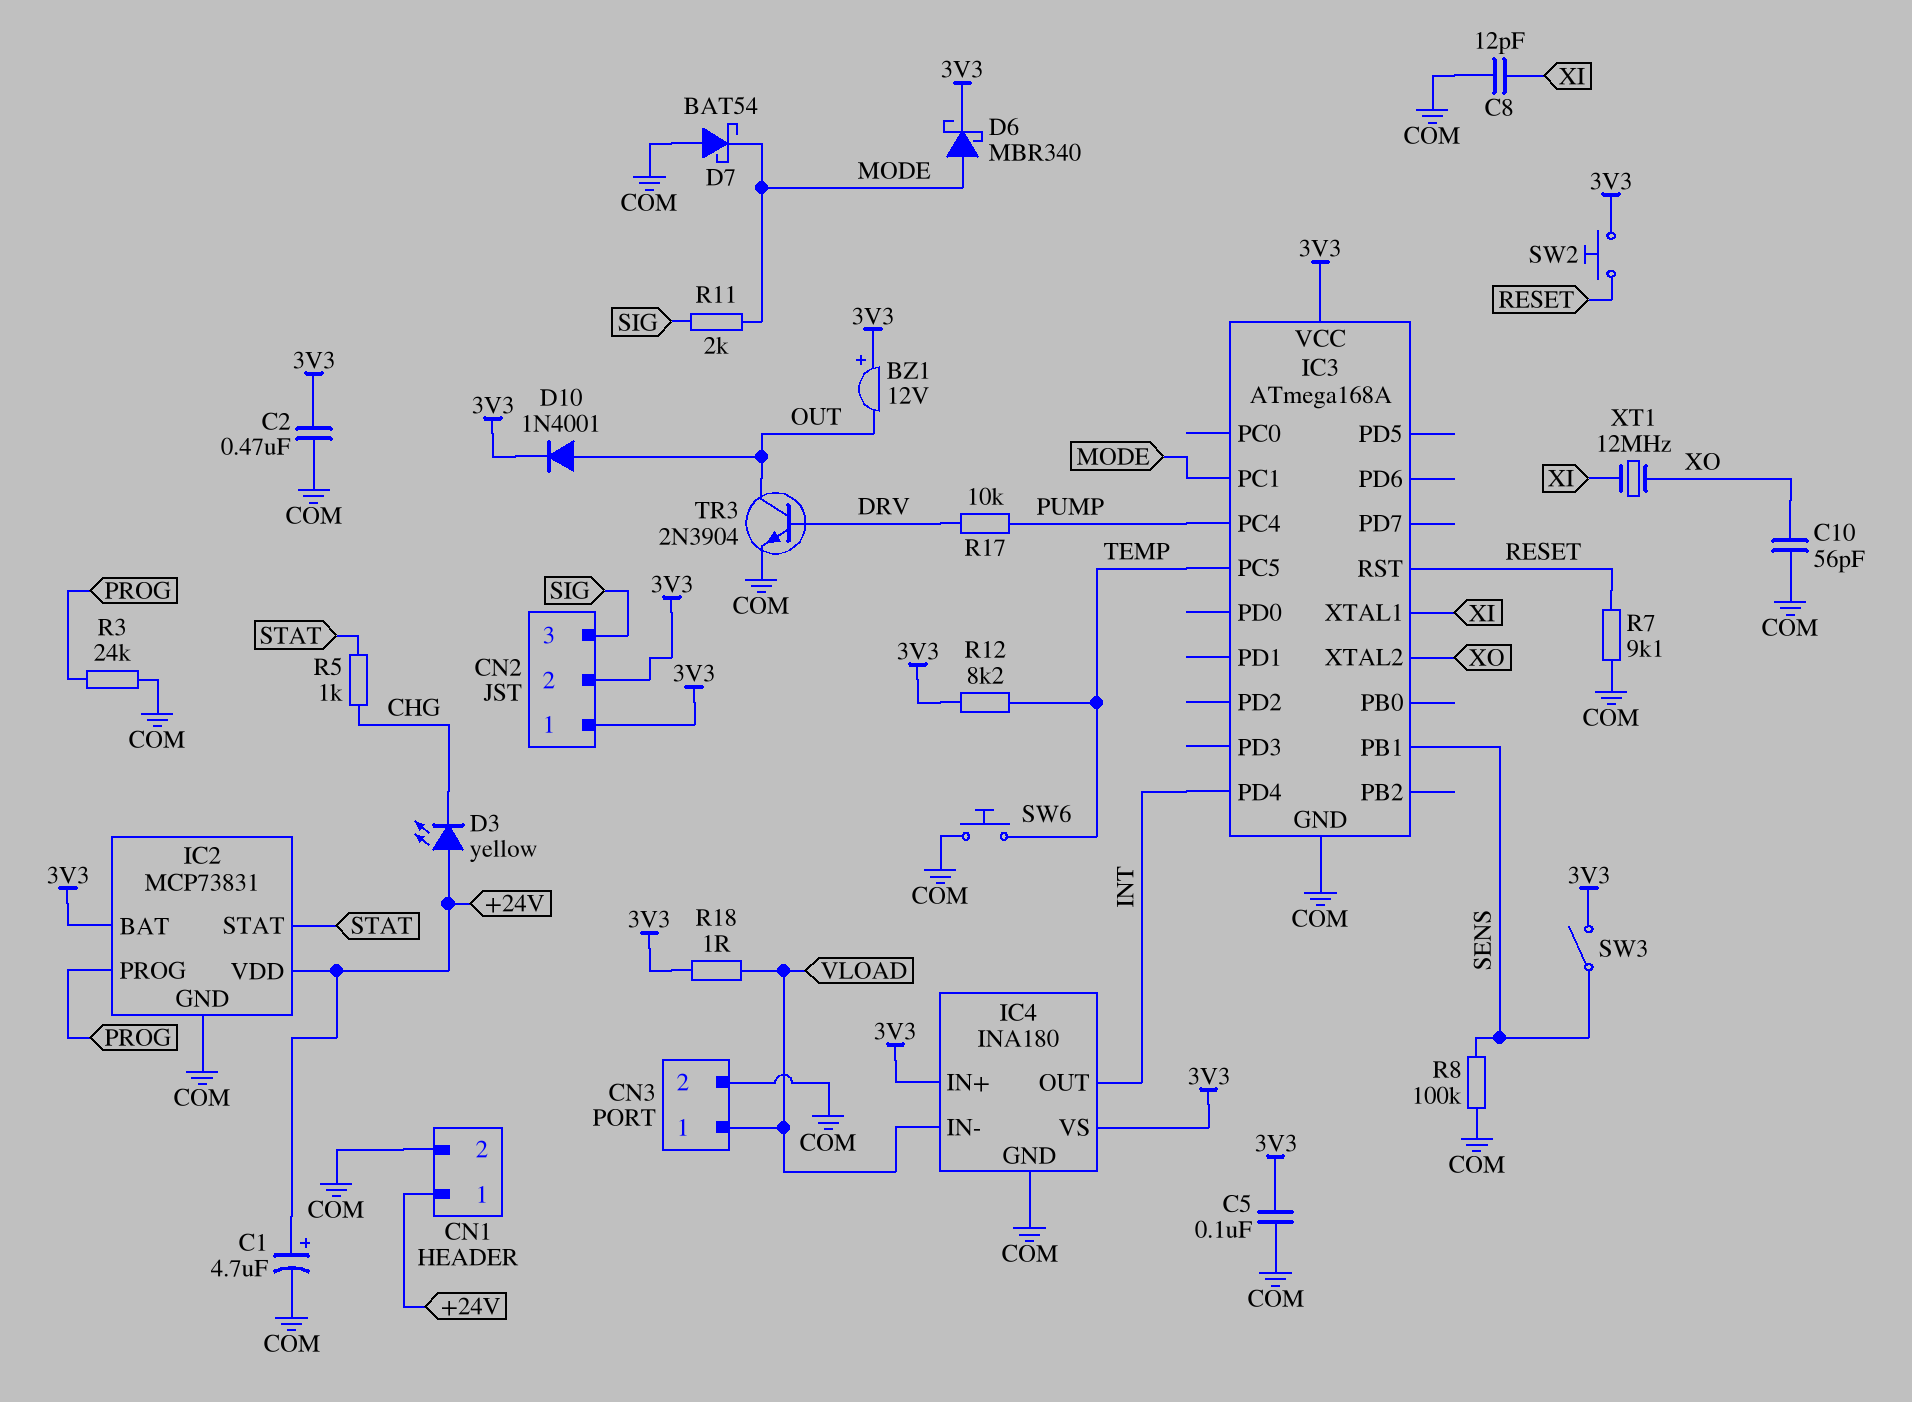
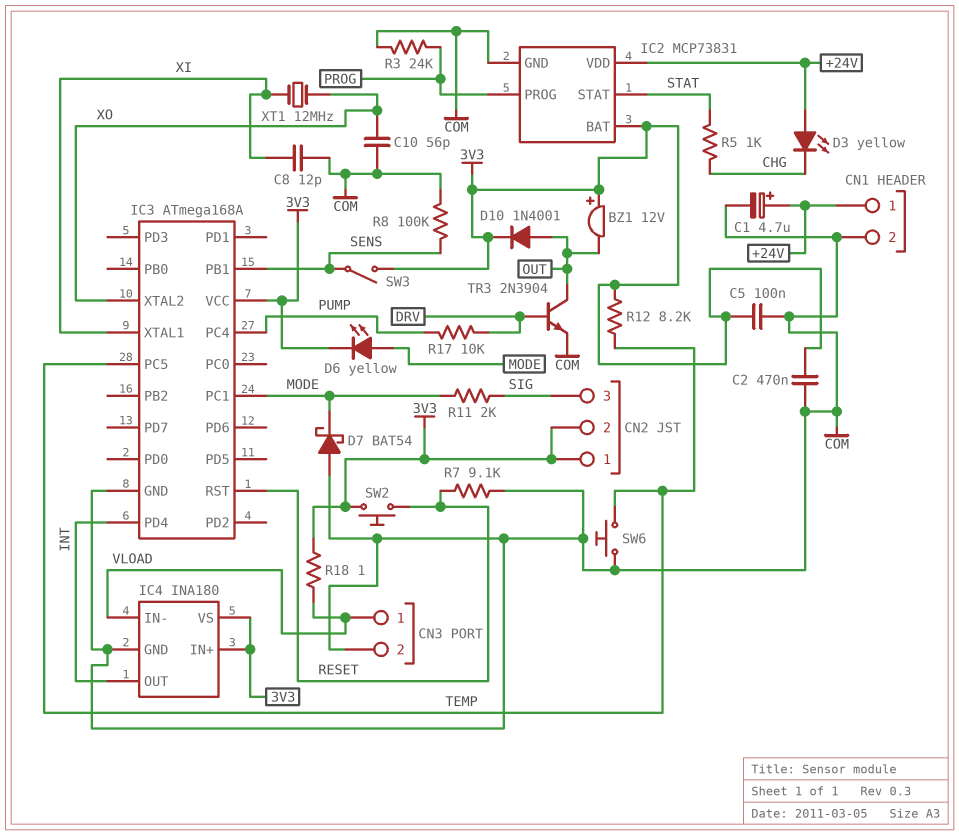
D6: schottky MBR340 (A MODE, K 3V3) -> LED yellow (A MODE, K 3V3)

